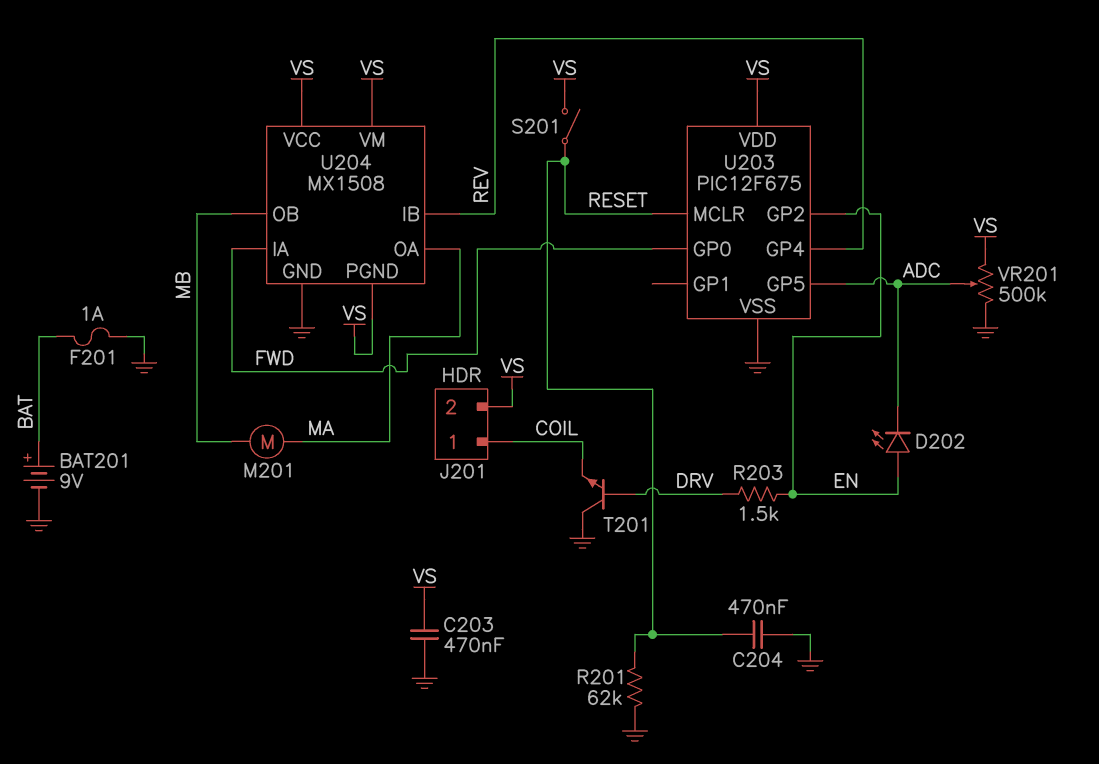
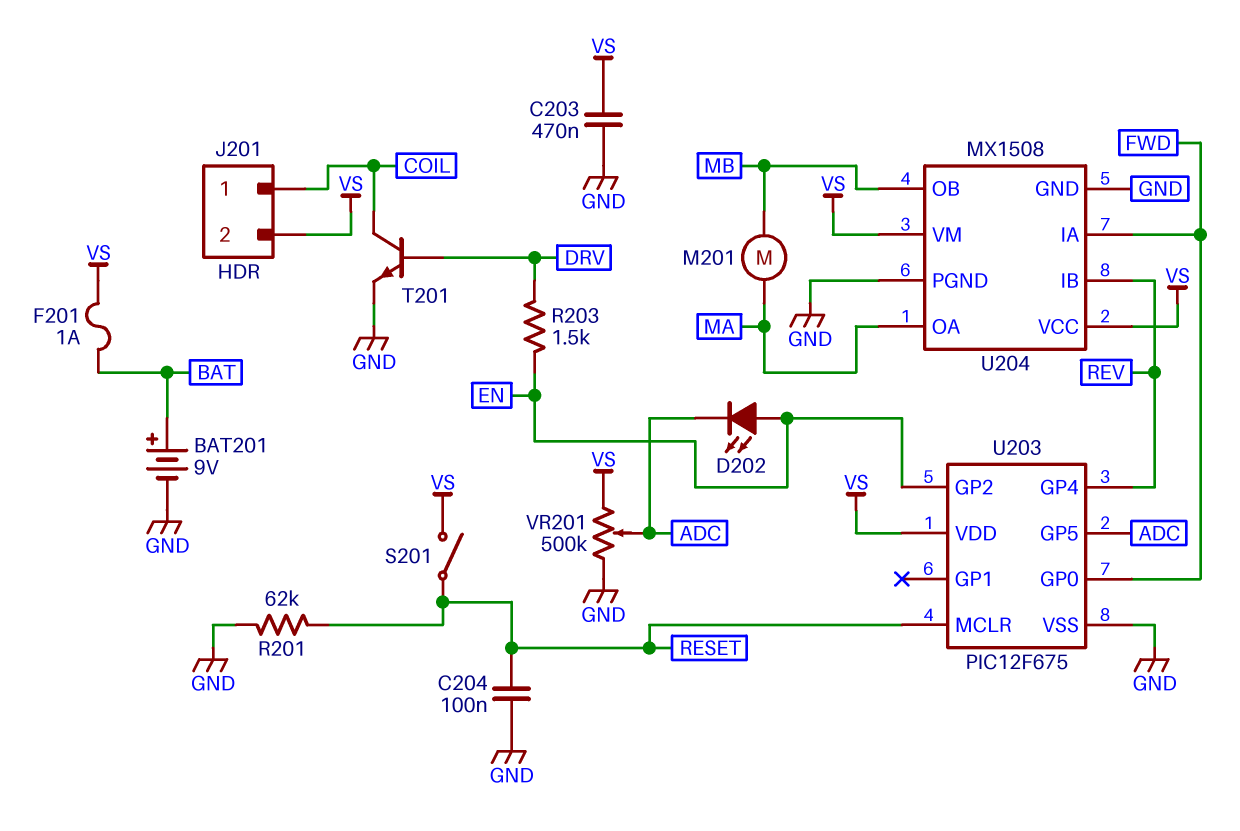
C204: 470nF (GND, RESET) -> 100nF (GND, RESET)
F201: 1A (BAT, GND) -> 1A (BAT, VS)
T201: NPN (B DRV, C GND, E COIL) -> NPN (B DRV, C COIL, E GND)
U204 pin PGND: VS -> GND

